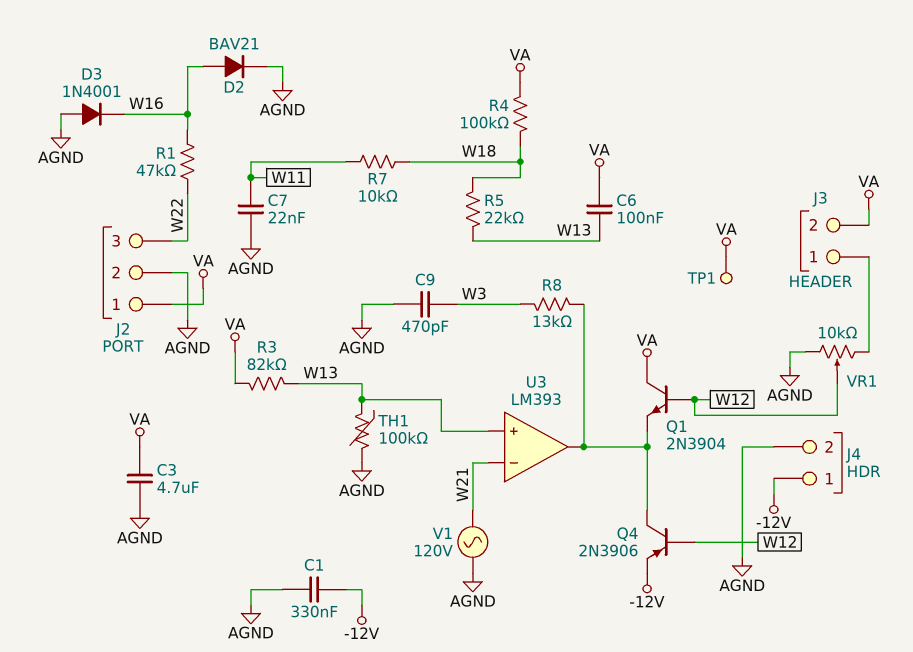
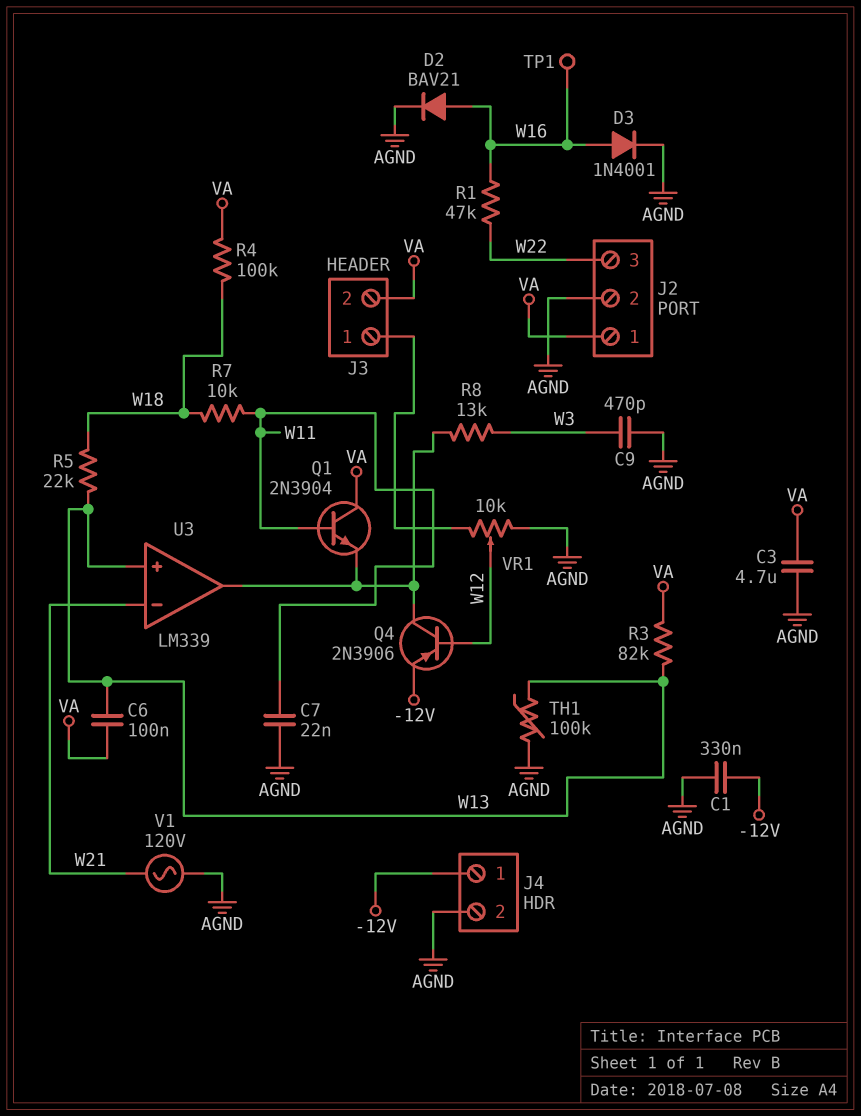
D3: diode 1N4001 (A AGND, K W16) -> diode 1N4001 (A W16, K AGND)
Q1: NPN 2N3904 (B W12, C VA, E U3/out) -> NPN 2N3904 (B W11, C VA, E U3/out)
TP1: test point (VA) -> test point (W16)
U3: LM393 -> LM339

